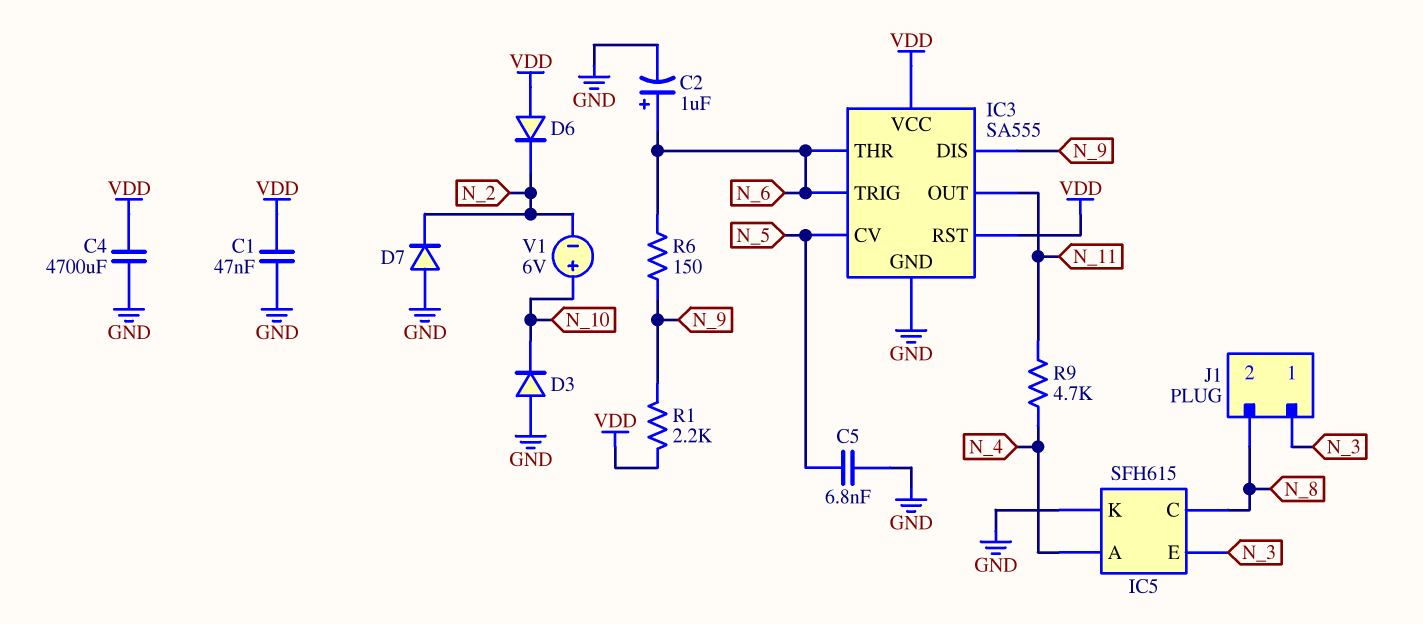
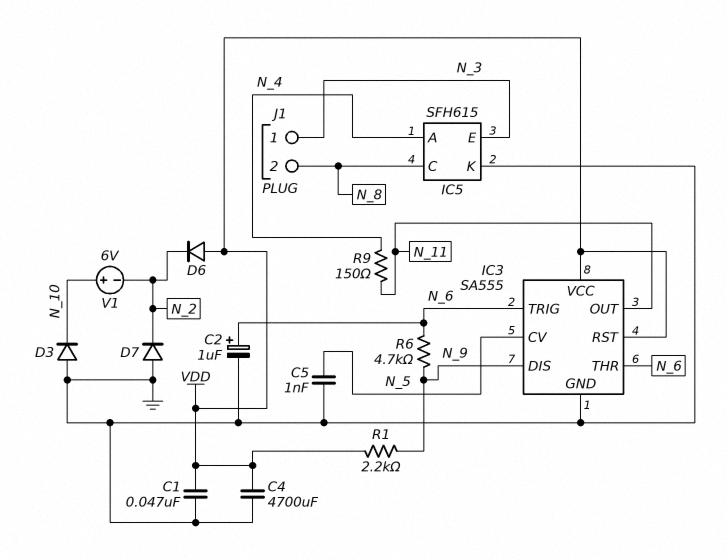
C5: 6.8nF (GND, N_5) -> 1nF (GND, N_5)
R6: 150 (N_6, N_9) -> 4.7k (N_6, N_9)
R9: 4.7k (N_4, N_11) -> 150 (N_4, N_11)

